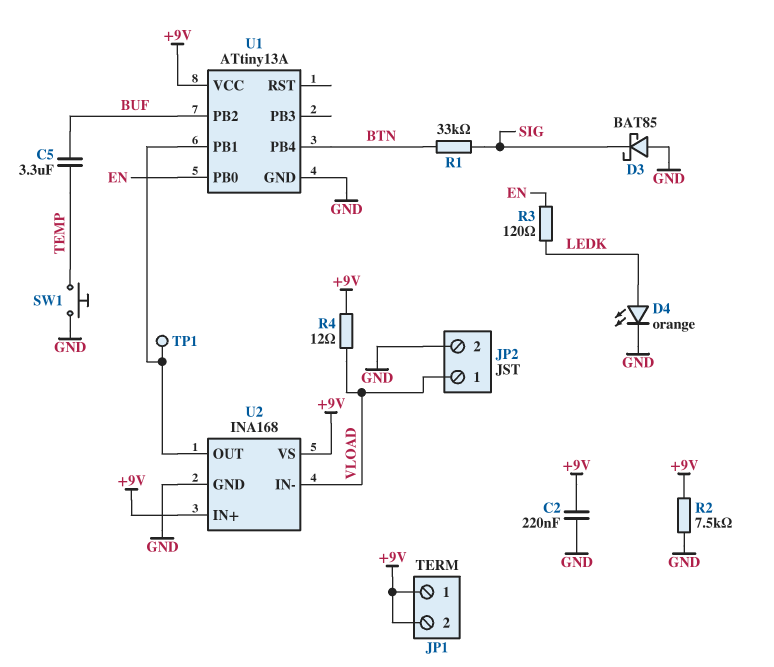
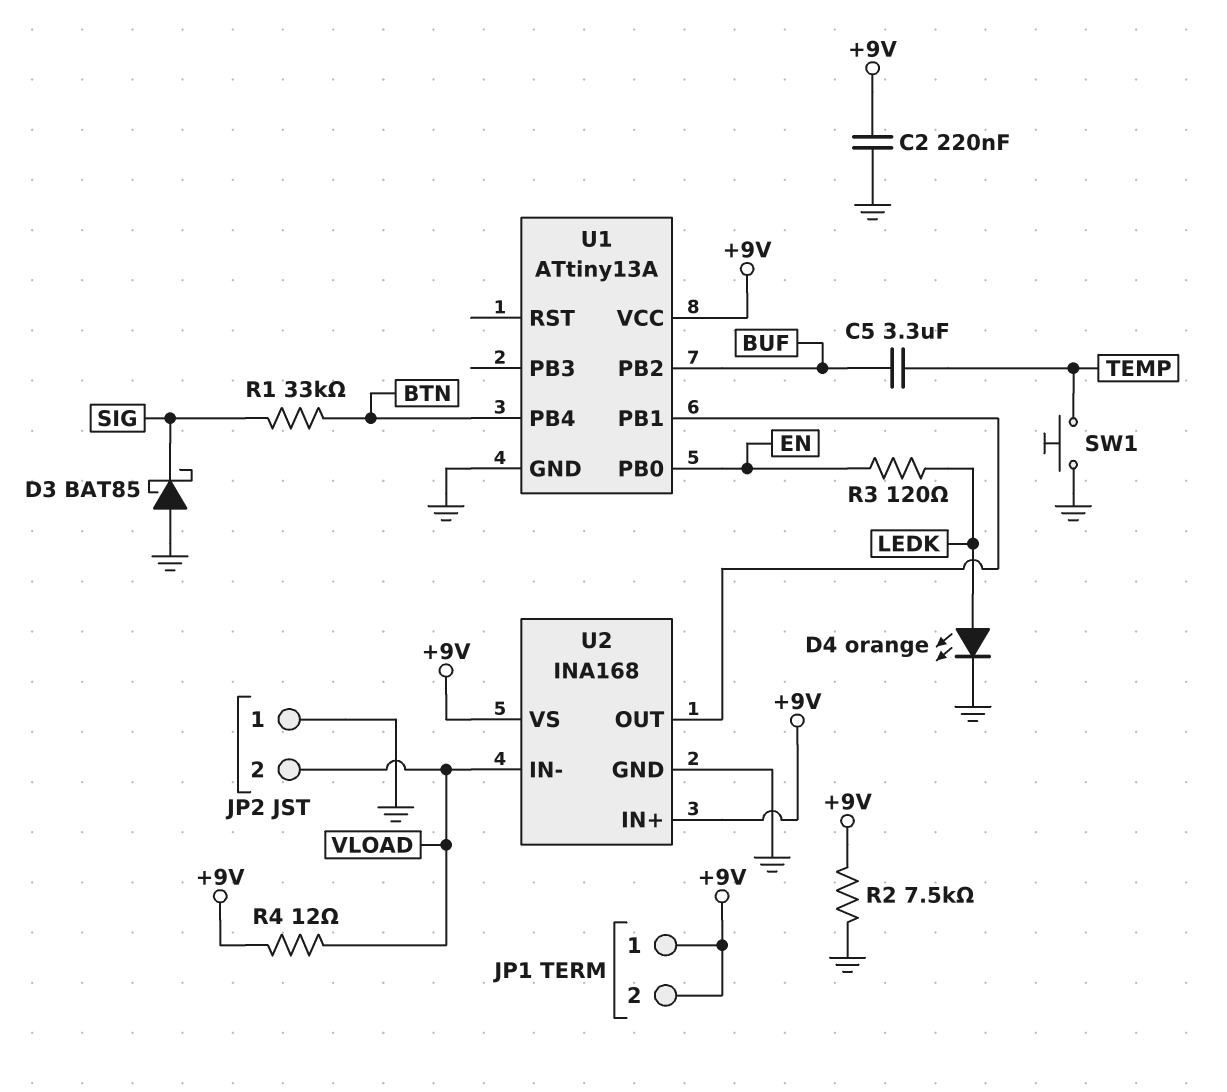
JP2 pin 1: VLOAD -> GND
JP2 pin 2: GND -> VLOAD
TP1: test point (U1/PB1) -> none

